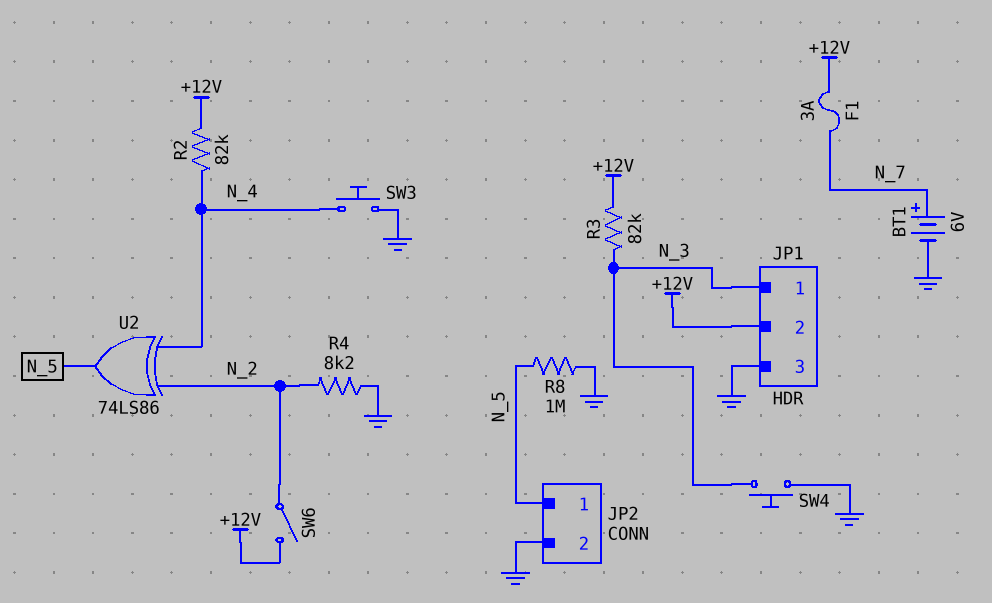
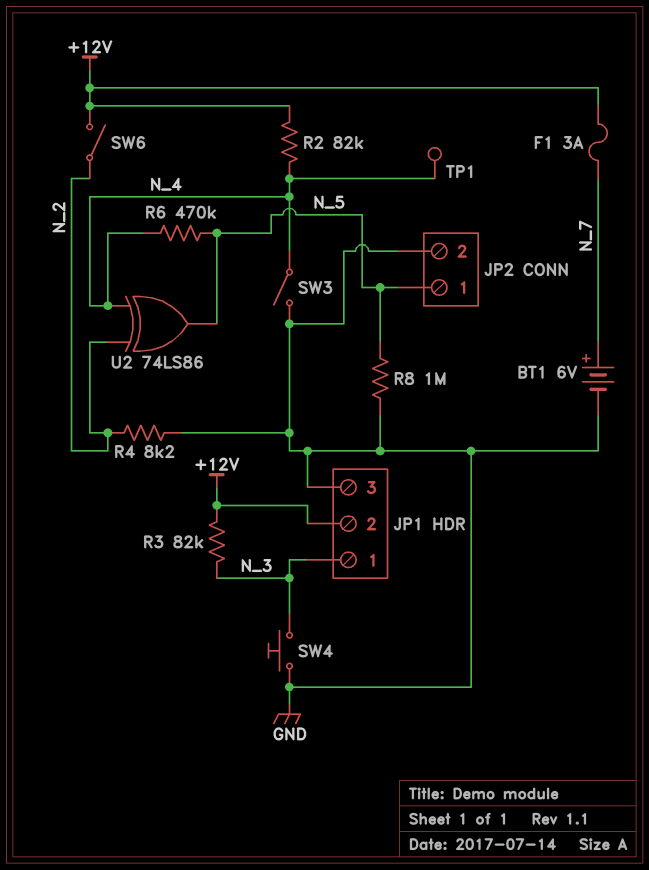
R6: none -> 470k (N_4, N_5)
SW3: button (GND, N_4) -> switch (GND, N_4)
TP1: none -> test point (N_4)

